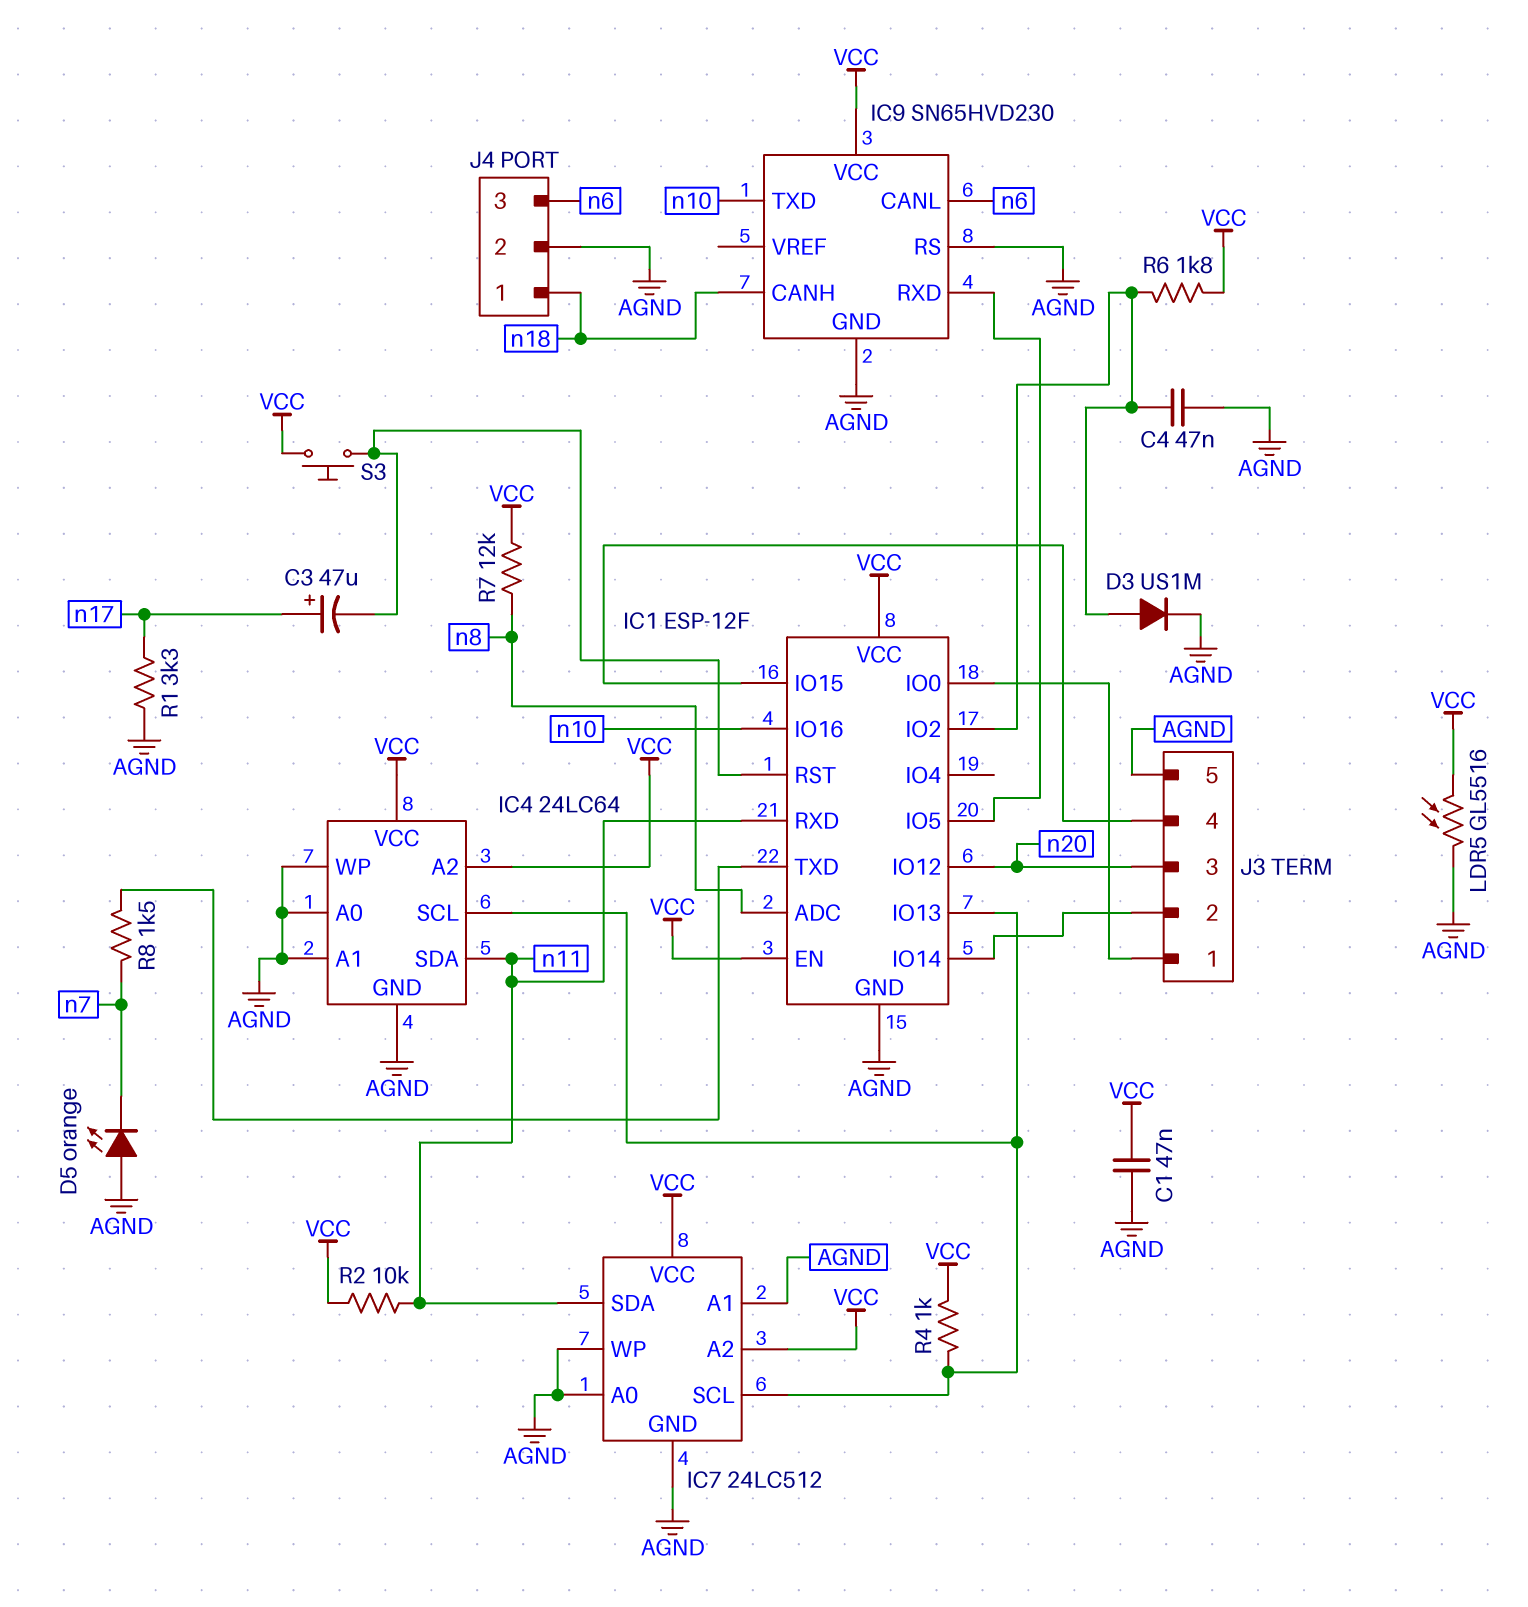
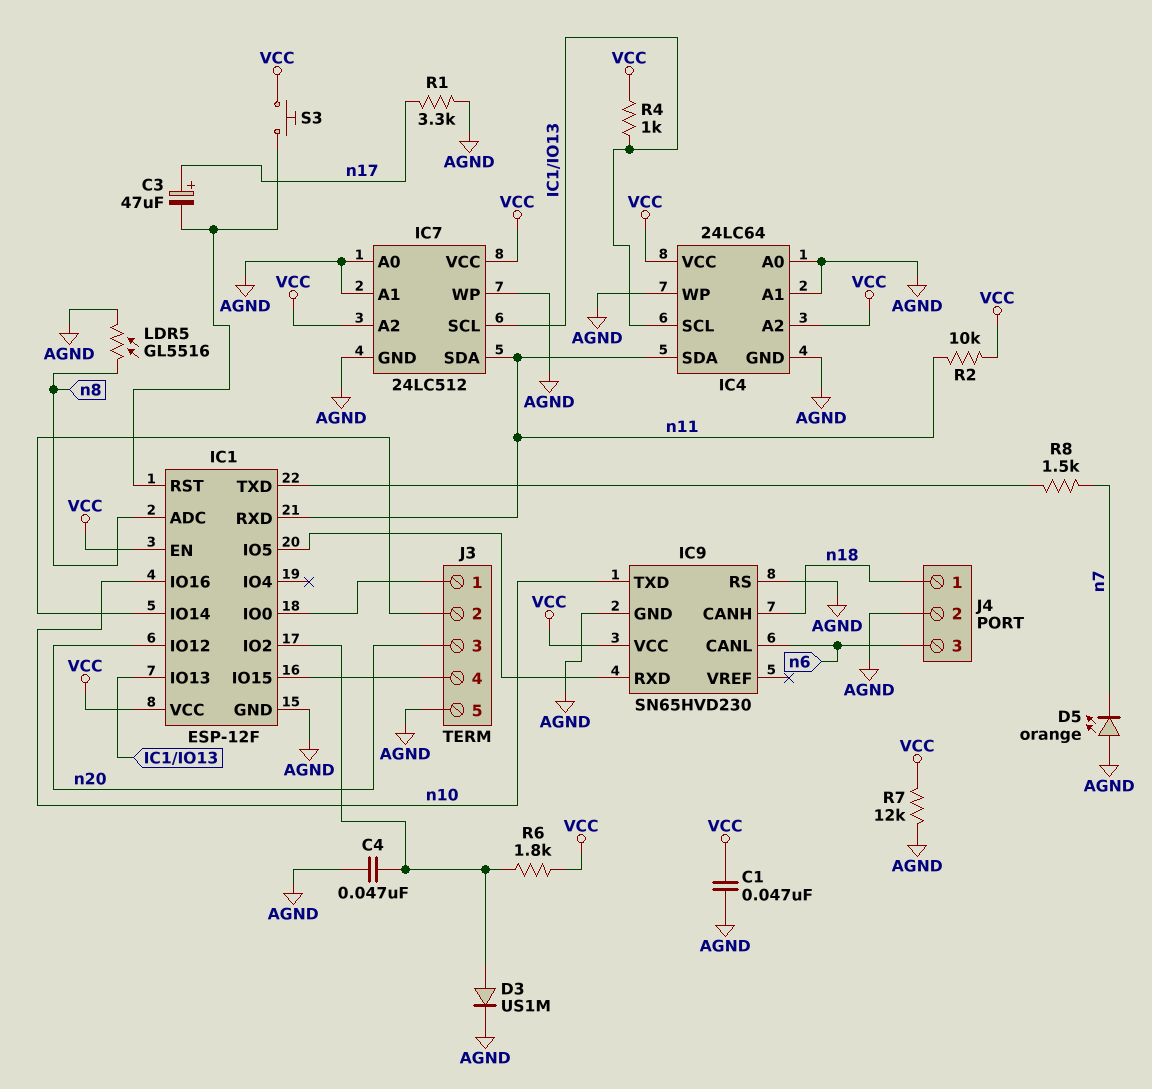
LDR5: GL5516 (AGND, VCC) -> GL5516 (AGND, n8)
R7: 12k (VCC, n8) -> 12k (AGND, VCC)

